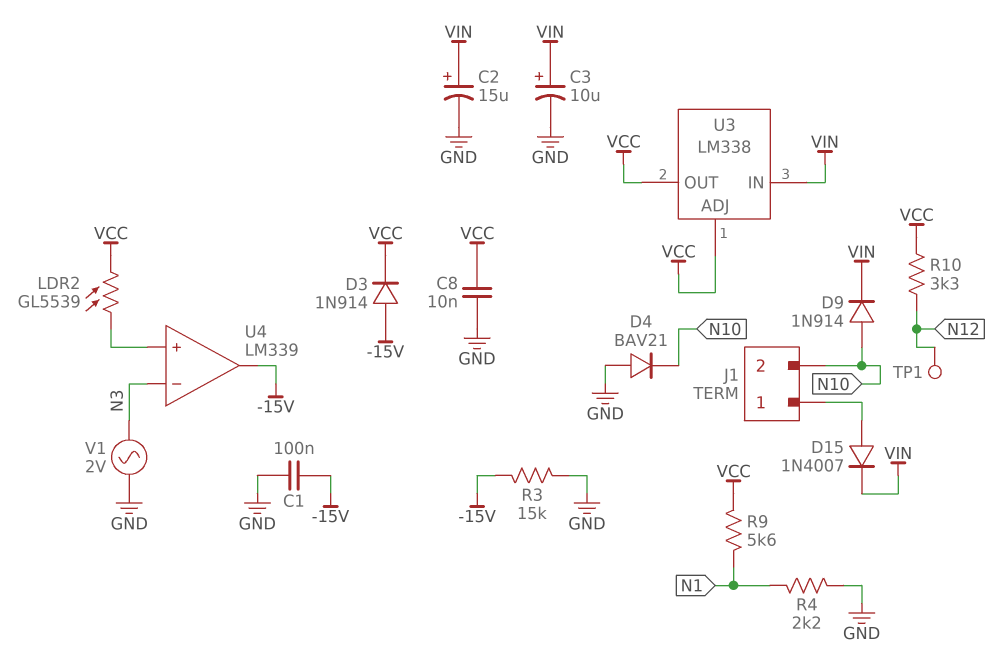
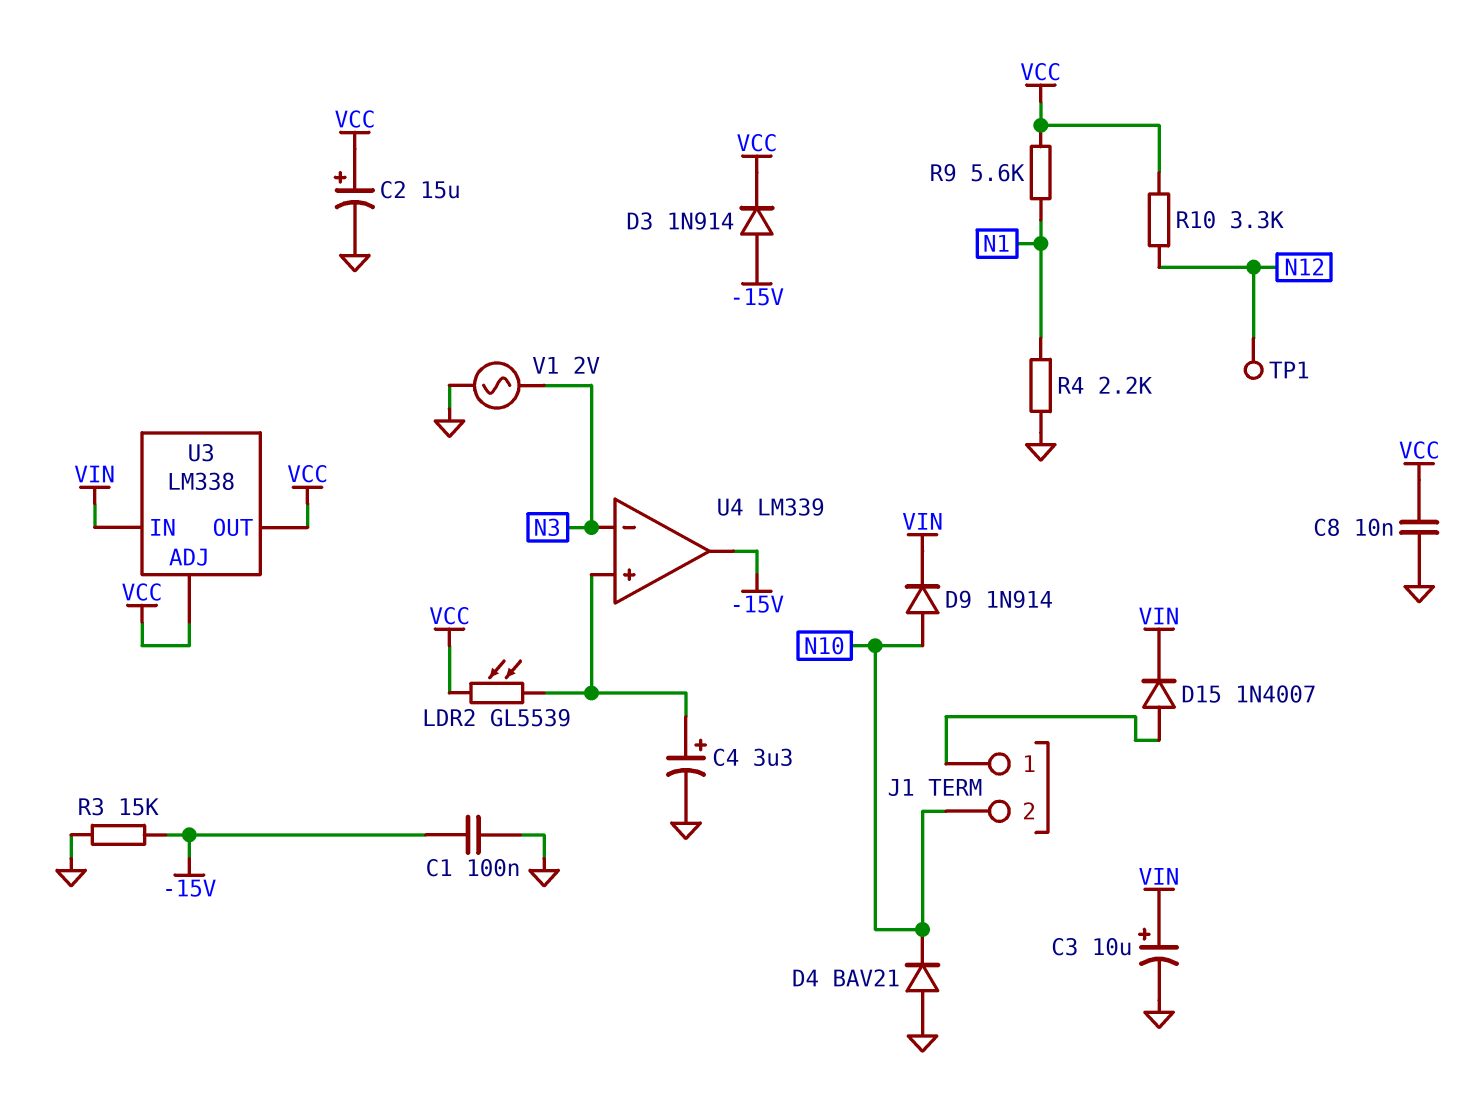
C2: 15uF (plus VIN, minus GND) -> 15uF (plus VCC, minus GND)
C4: none -> 3.3uF (plus U4/in+, minus GND)

